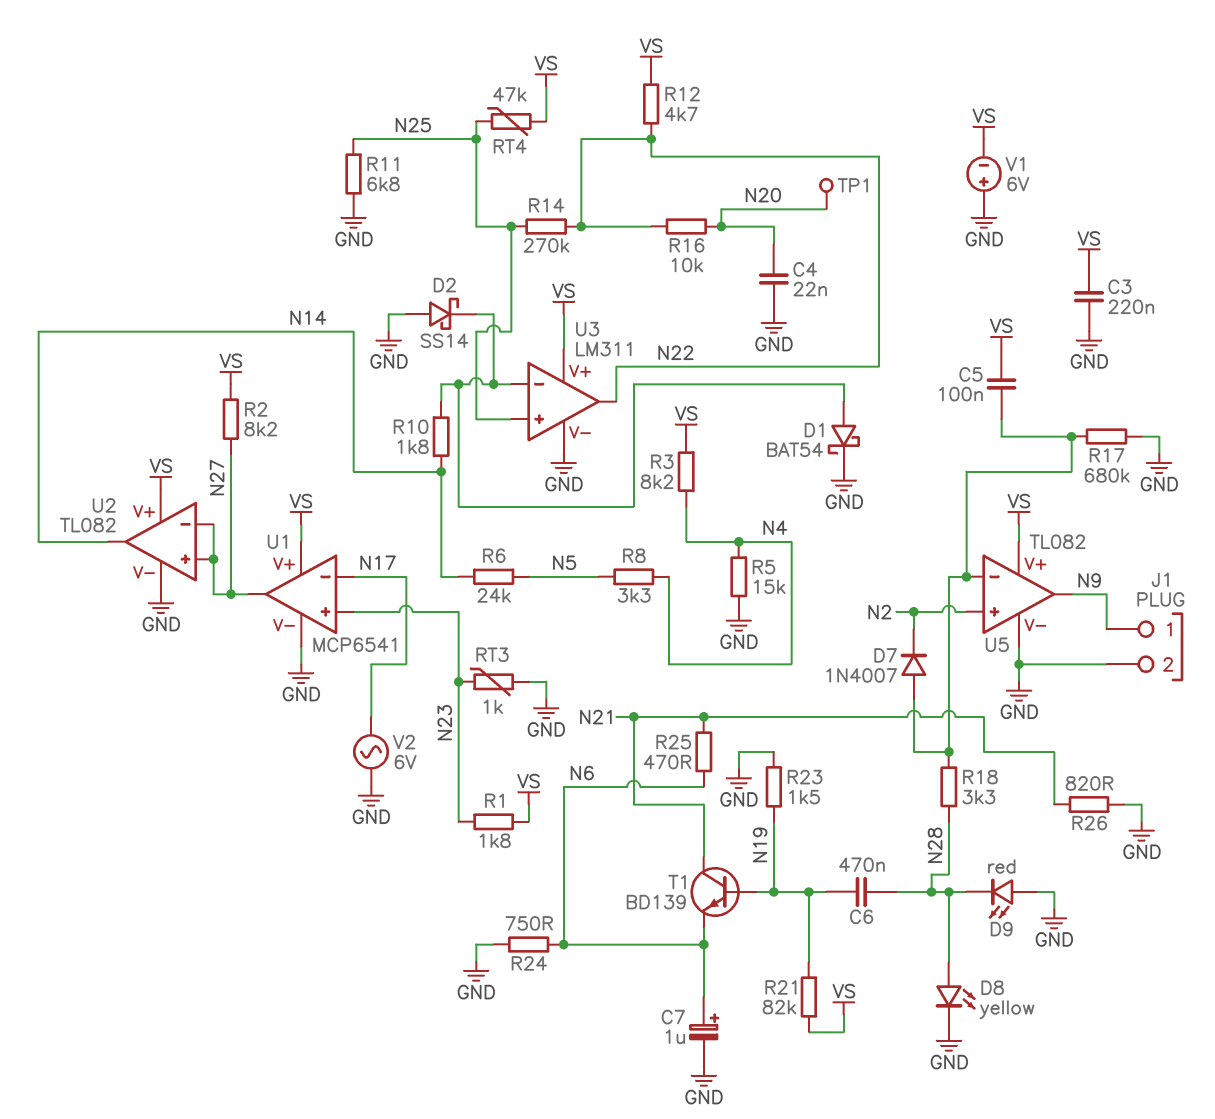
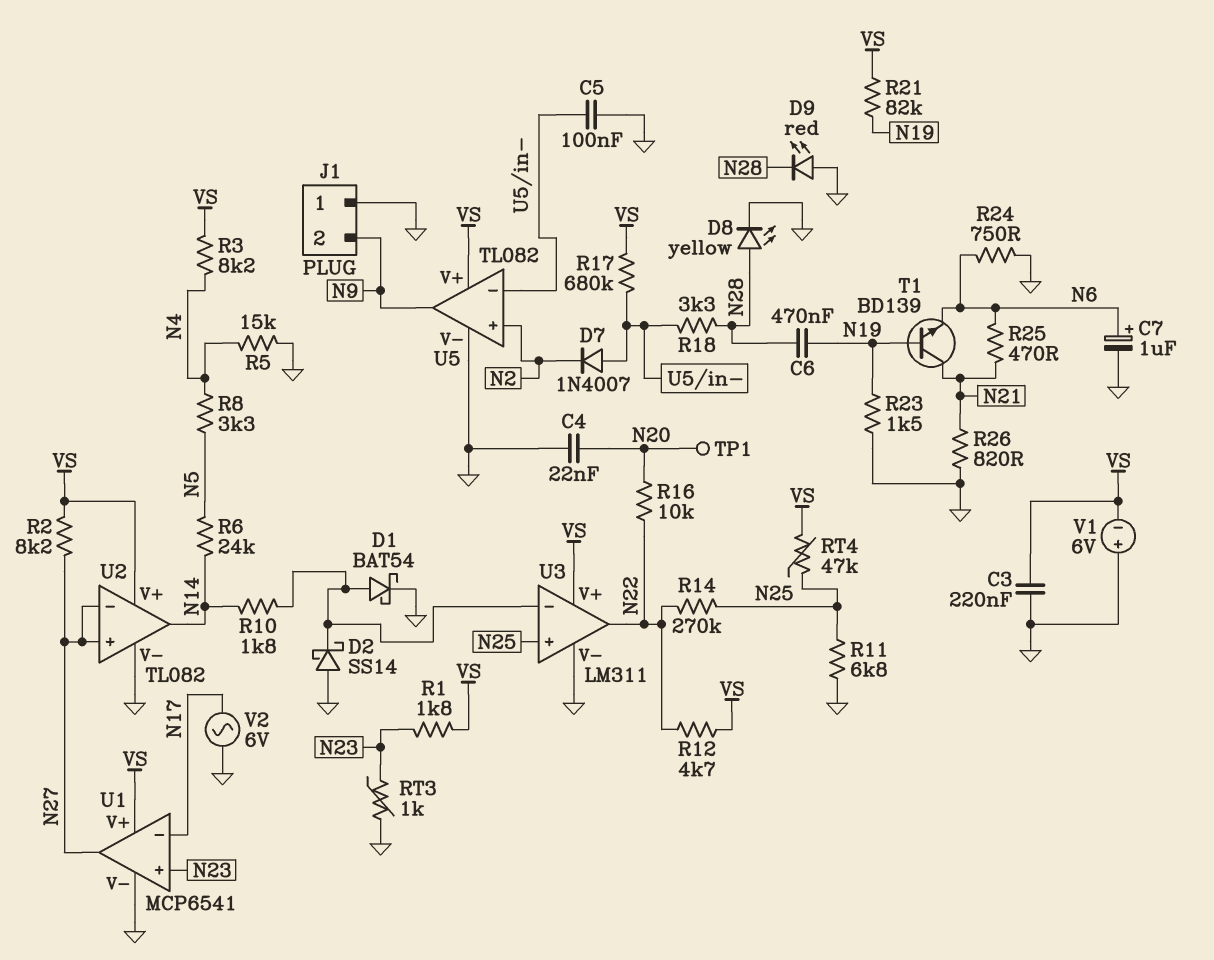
C5: 100nF (U5/in-, VS) -> 100nF (GND, U5/in-)
J1 pin 1: N9 -> GND
J1 pin 2: GND -> N9
R17: 680k (GND, U5/in-) -> 680k (U5/in-, VS)

